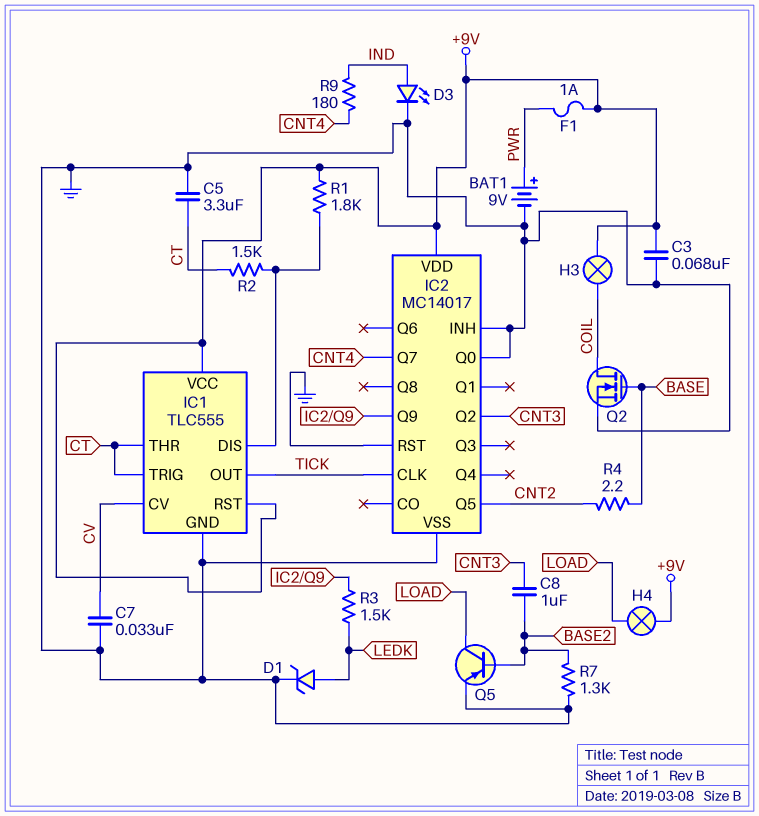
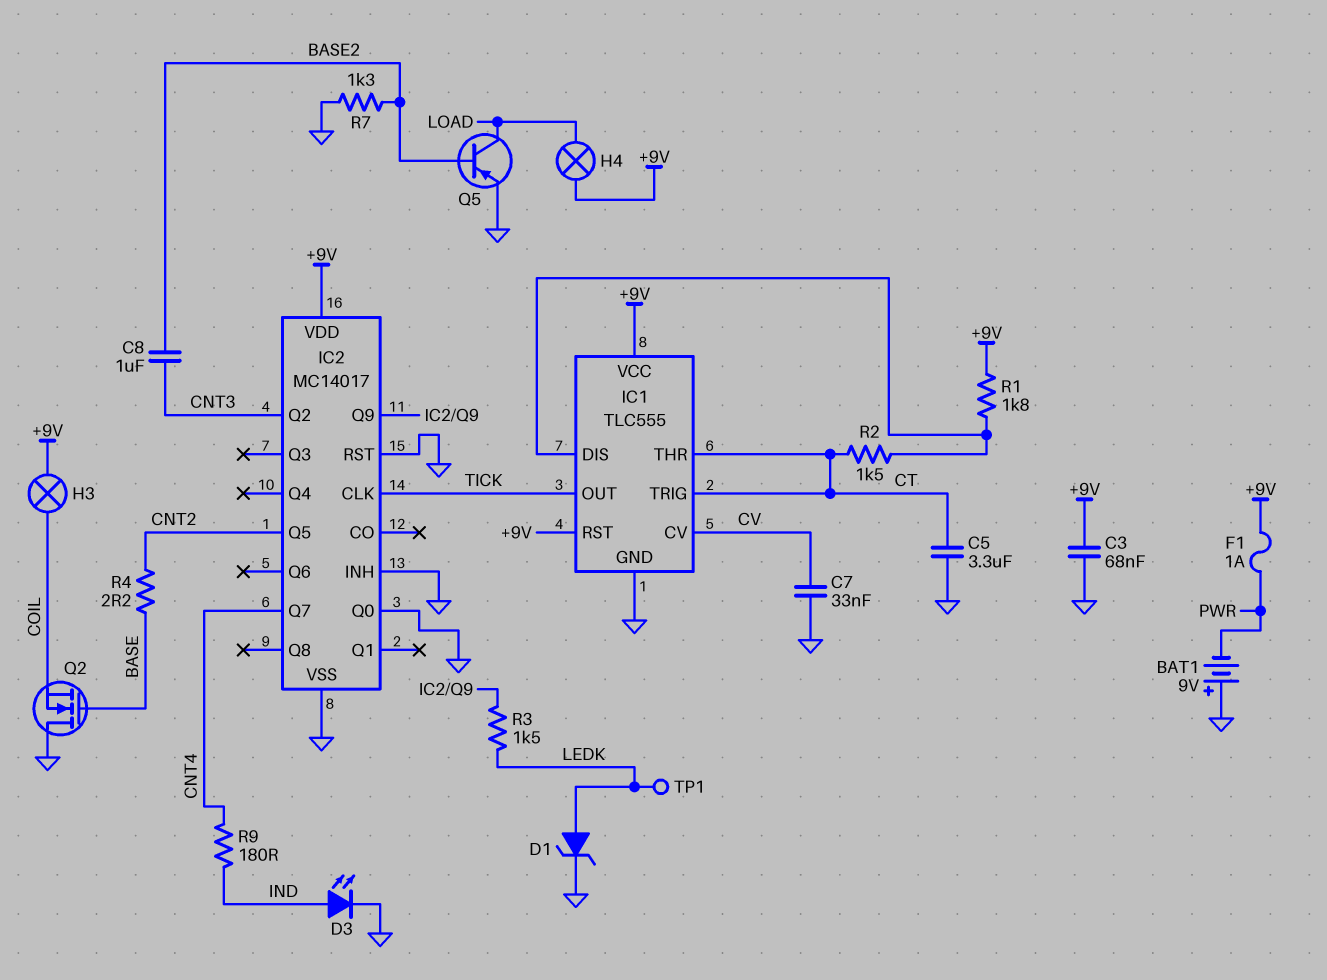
BAT1: 9V (plus PWR, minus GND) -> 9V (plus GND, minus PWR)
Q2: NMOS (G BASE, D COIL, S GND) -> NMOS (G BASE, D GND, S COIL)
TP1: none -> test point (LEDK)

